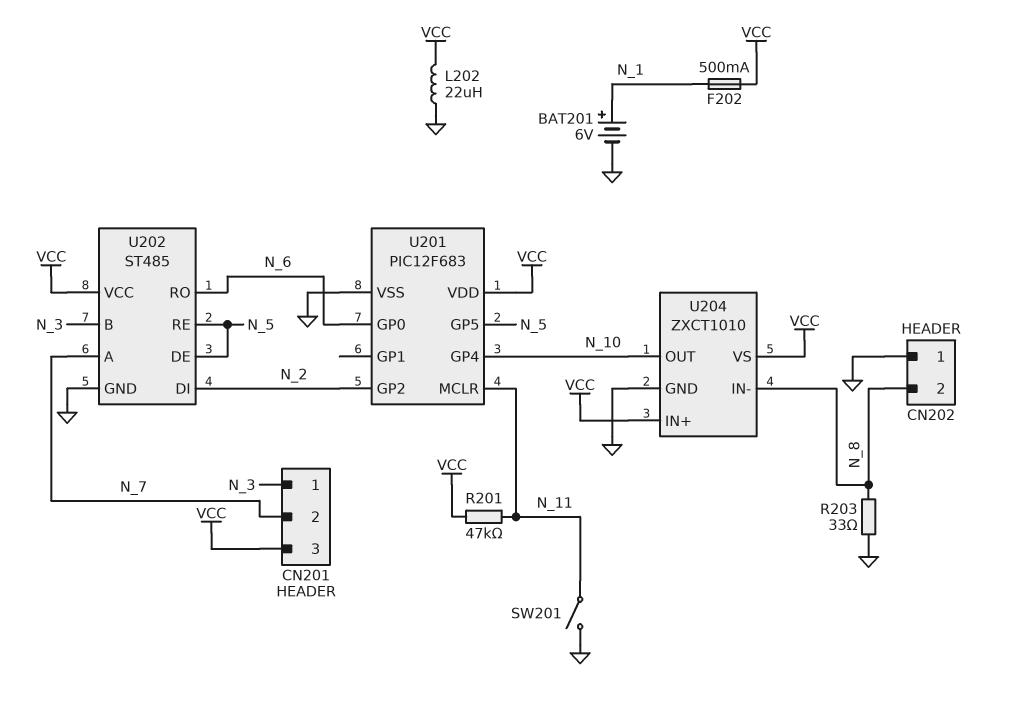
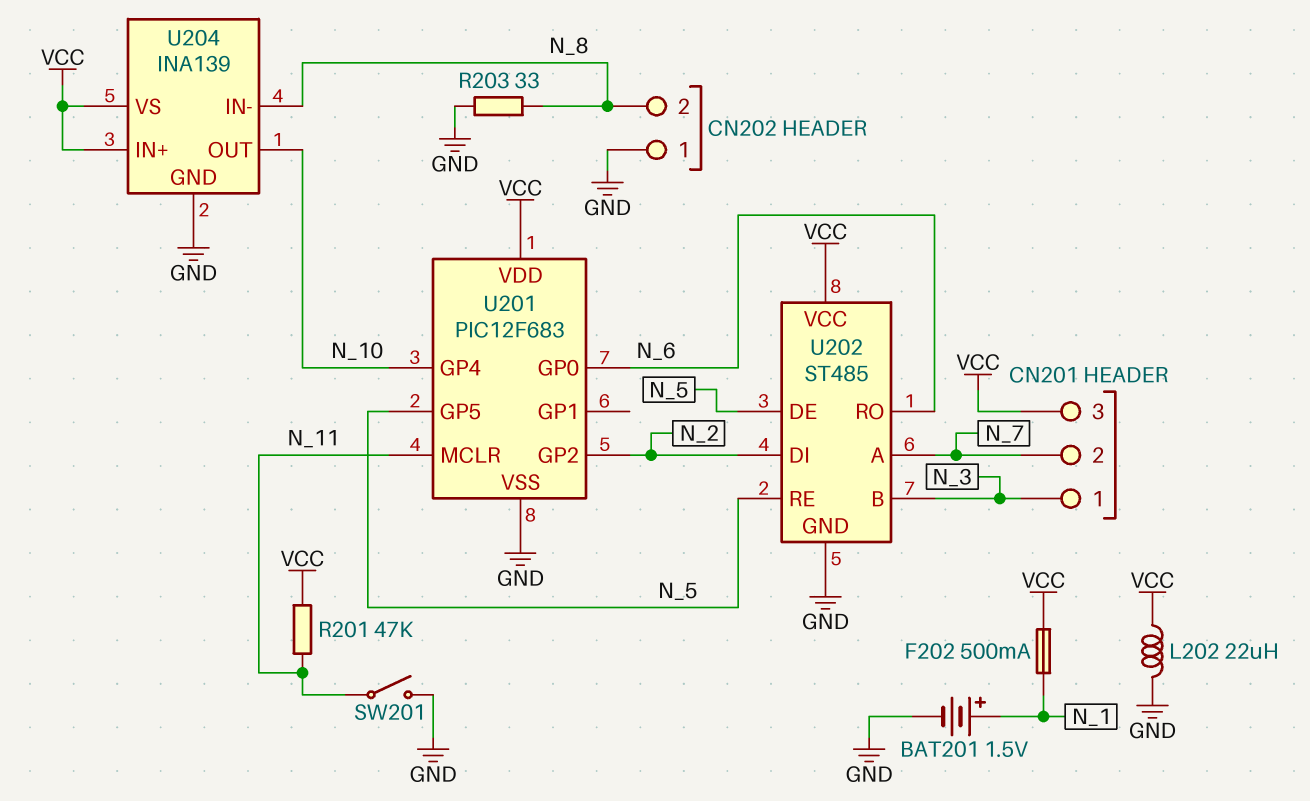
BAT201: 6V (plus N_1, minus GND) -> 1.5V (plus N_1, minus GND)
U204: ZXCT1010 -> INA139

